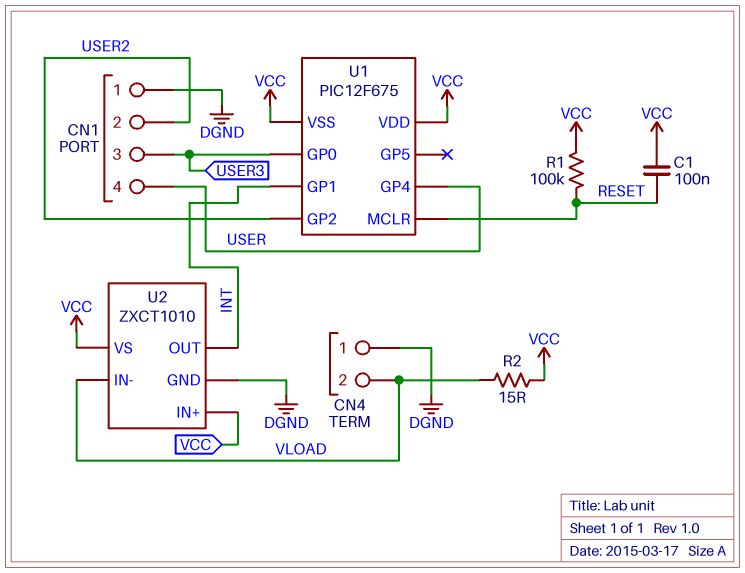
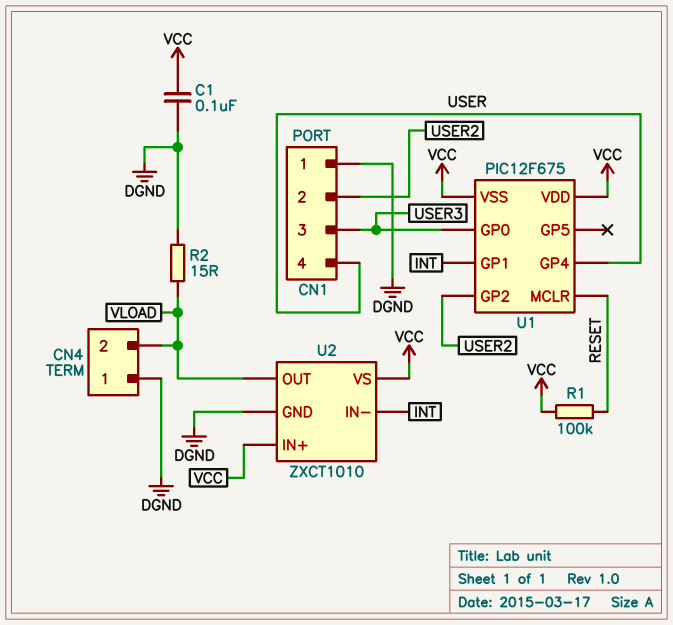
C1: 100nF (RESET, VCC) -> 100nF (DGND, VCC)
R2: 15 (VCC, VLOAD) -> 15 (DGND, VLOAD)
U2 pin IN-: VLOAD -> INT
U2 pin OUT: INT -> VLOAD

